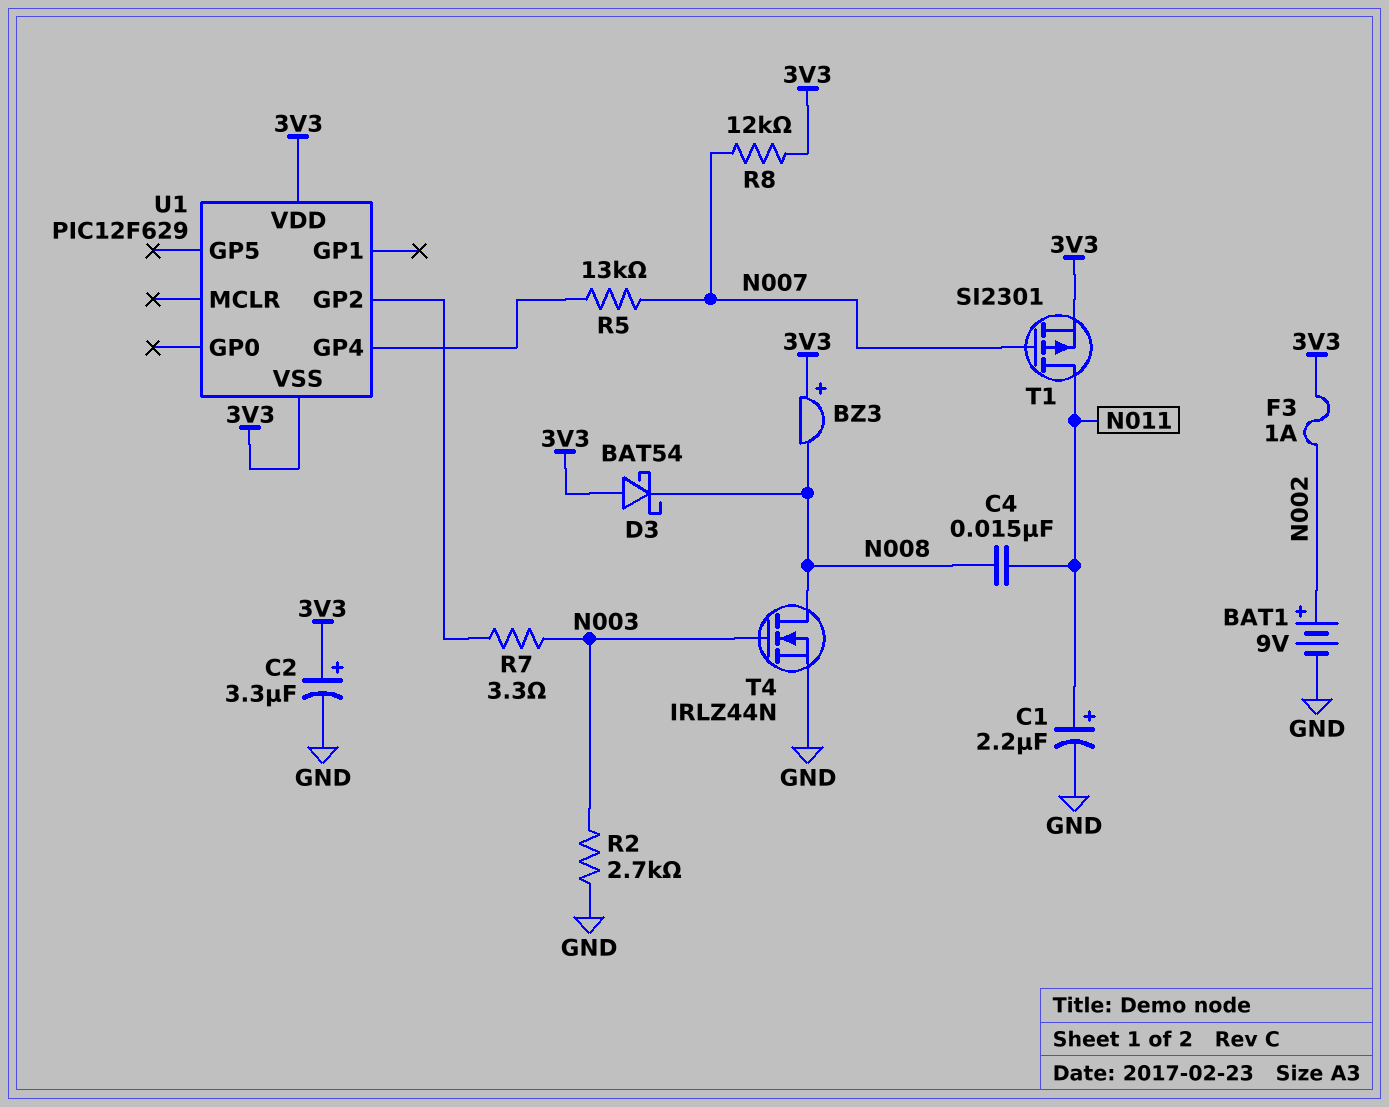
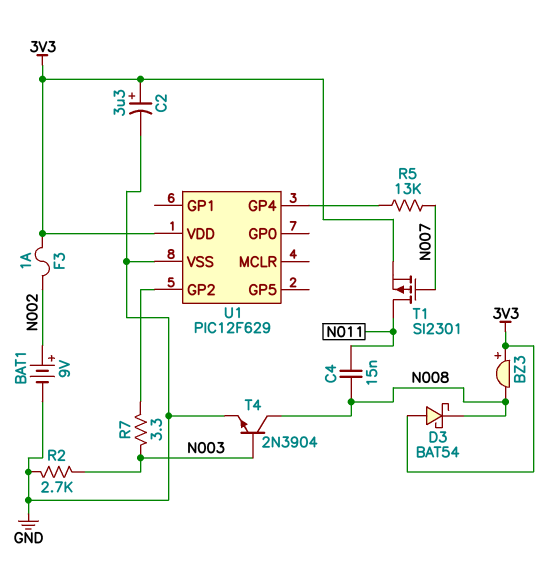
C1: 2.2uF (plus N011, minus GND) -> none
R8: 12k (3V3, N007) -> none
T4: NMOS IRLZ44N (G N003, D N008, S GND) -> NPN 2N3904 (B N003, C N008, E GND)
U1 pin VSS: 3V3 -> GND

